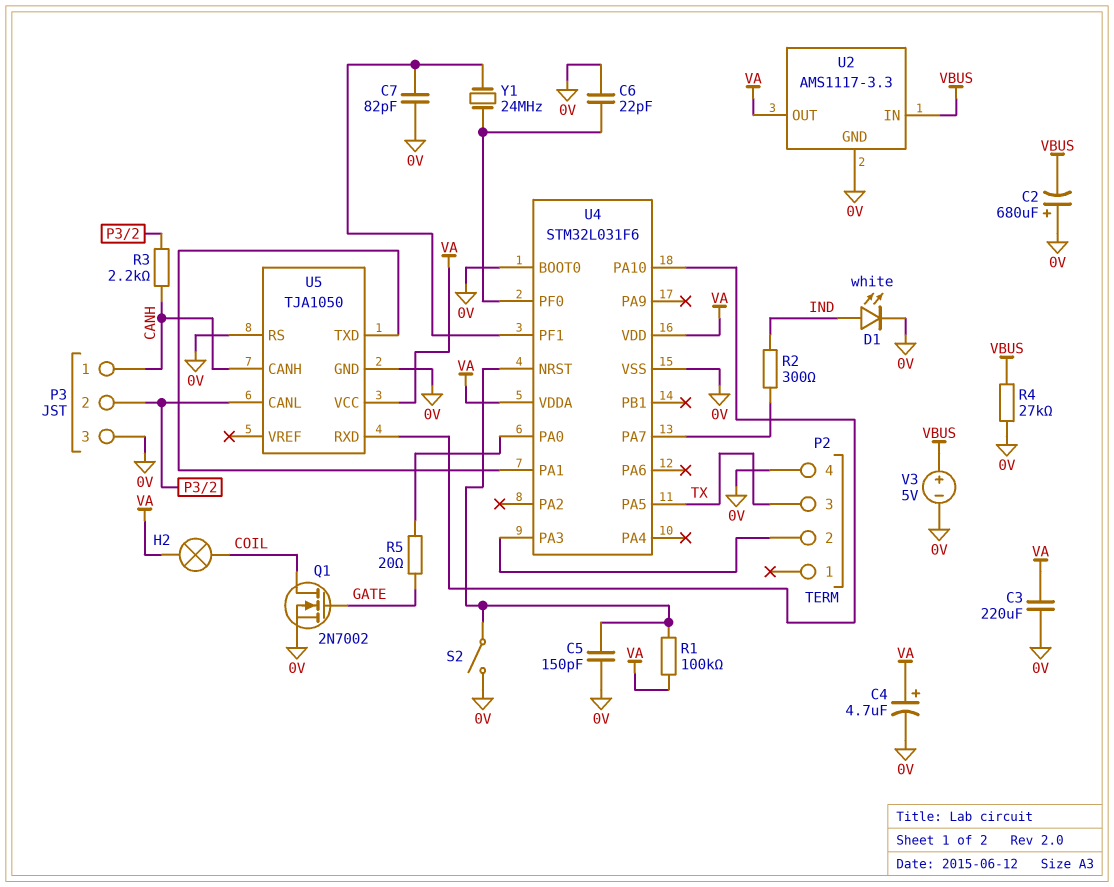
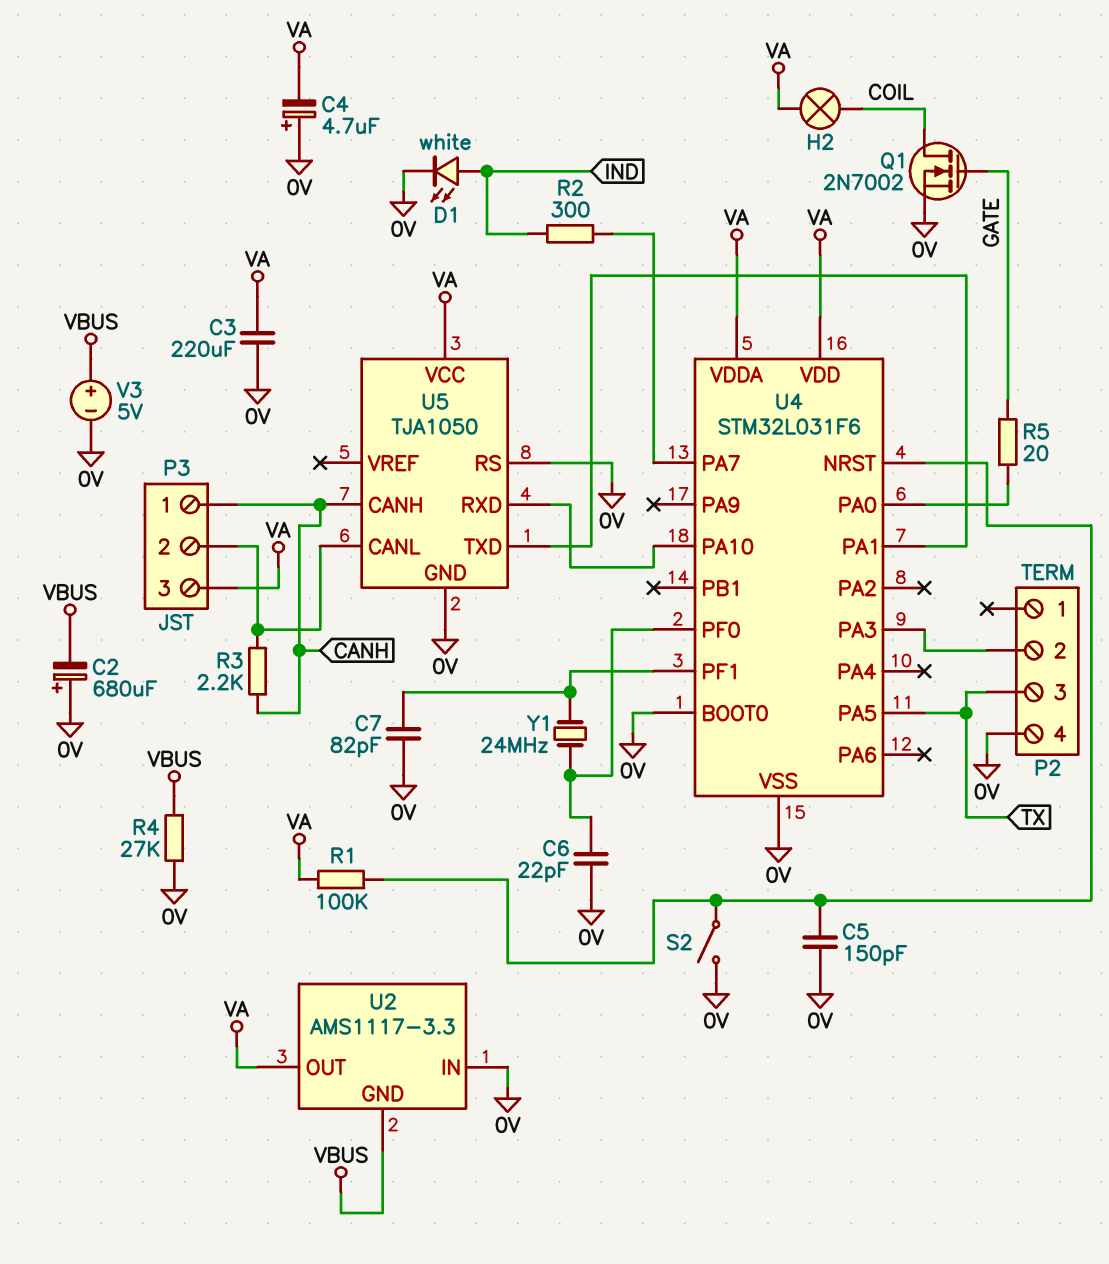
C4: 4.7uF (plus VA, minus 0V) -> 4.7uF (plus 0V, minus VA)
P3 pin 3: 0V -> VA
U2 pin GND: 0V -> VBUS
U2 pin IN: VBUS -> 0V

